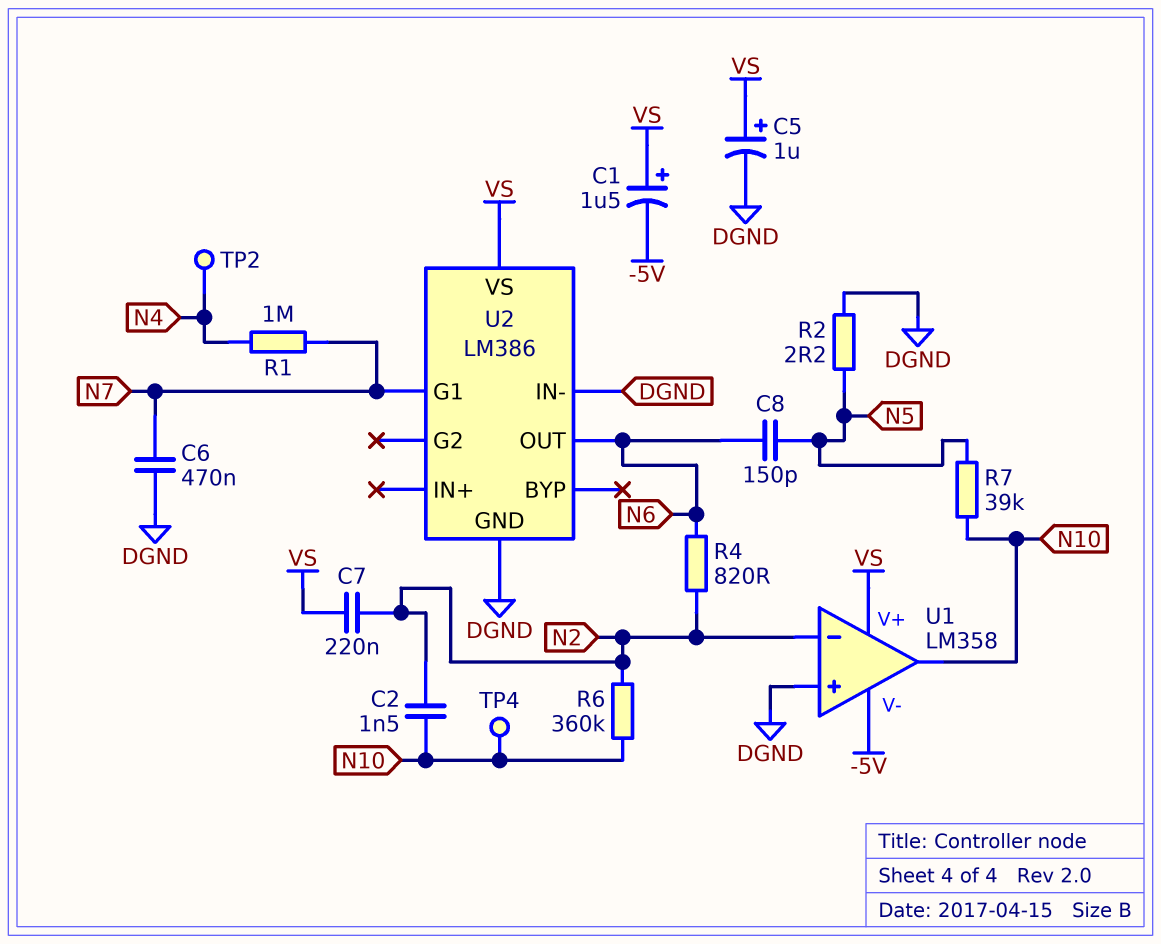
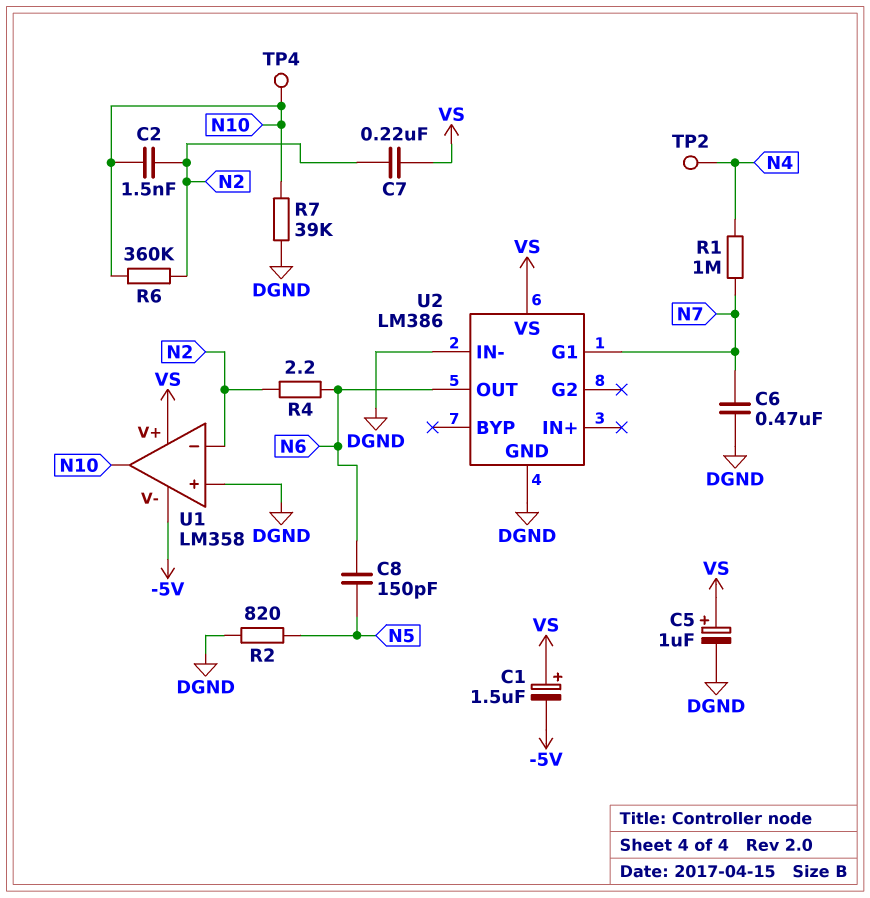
R2: 2.2 (DGND, N5) -> 820 (DGND, N5)
R4: 820 (N2, N6) -> 2.2 (N2, N6)
R7: 39k (N5, N10) -> 39k (DGND, N10)

